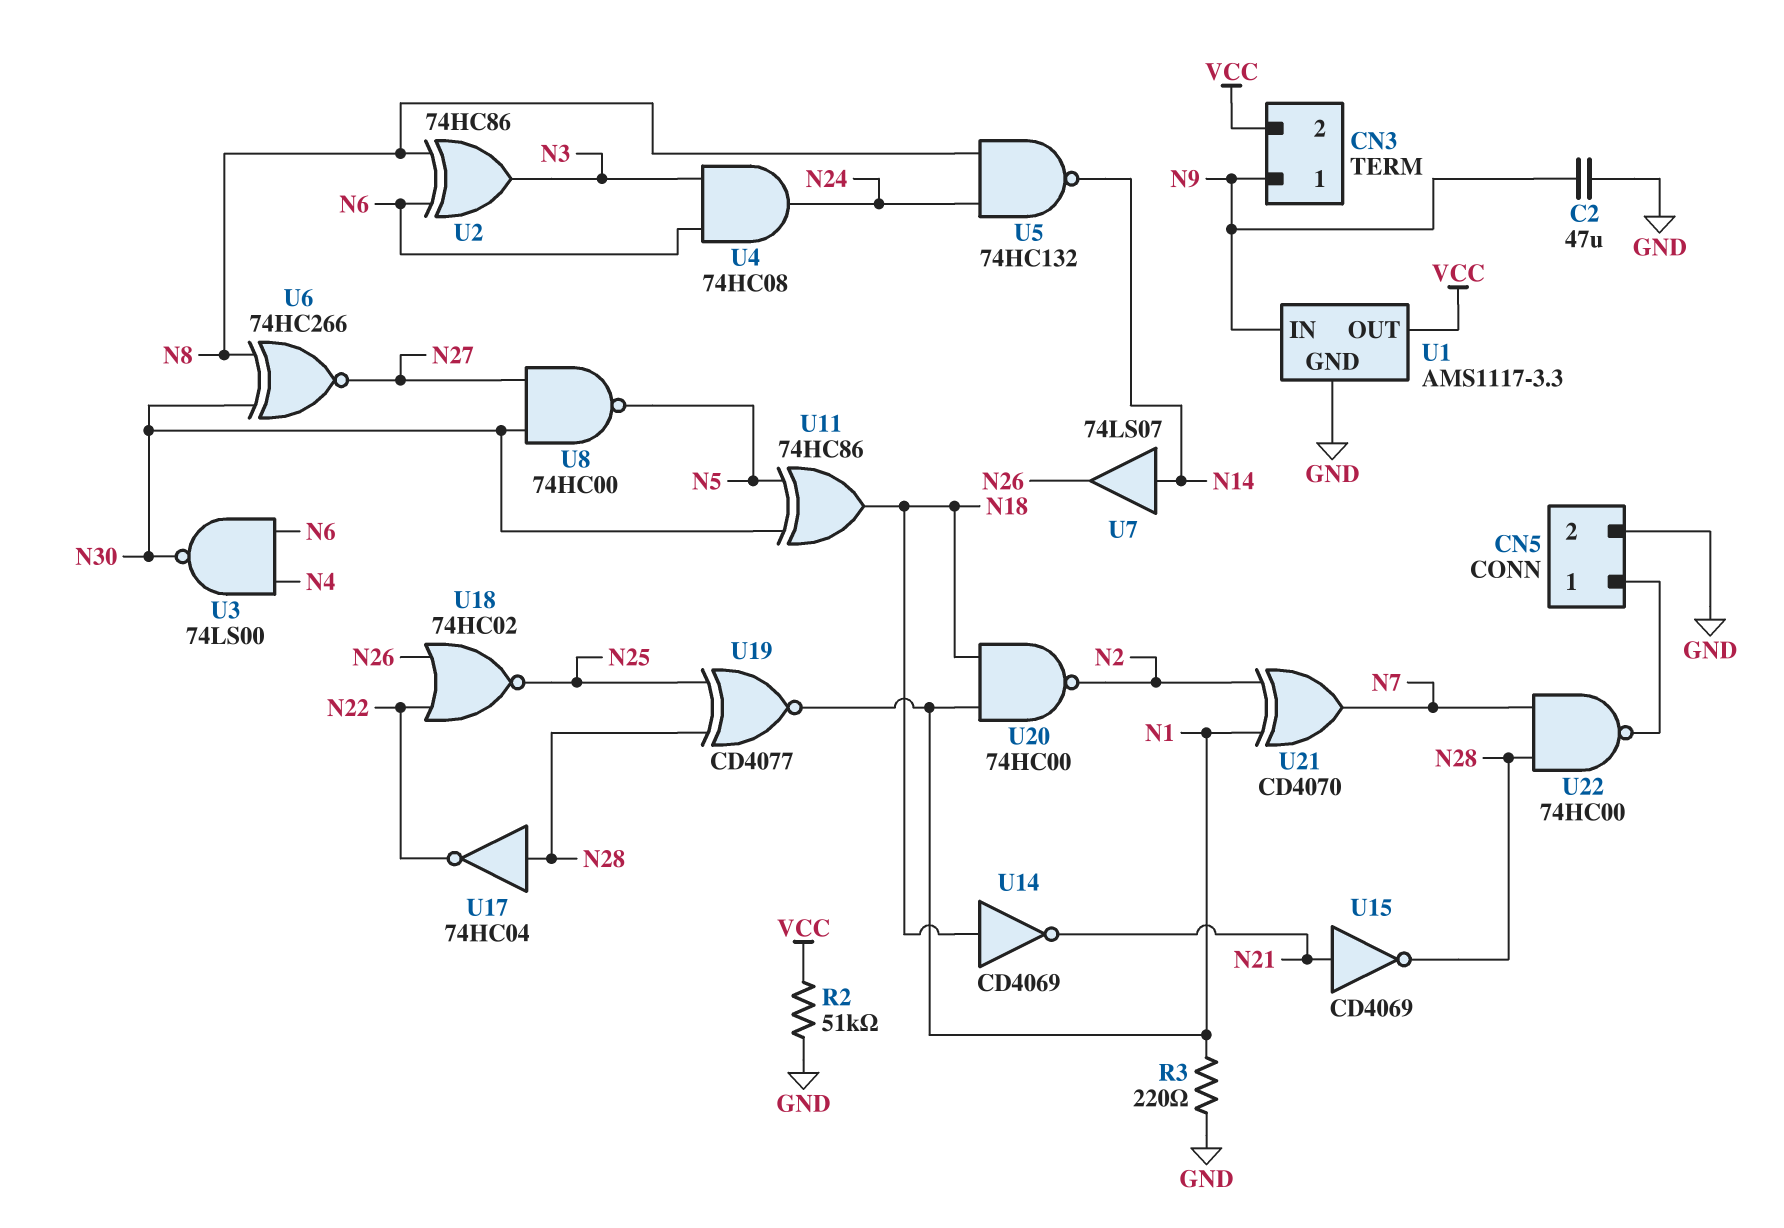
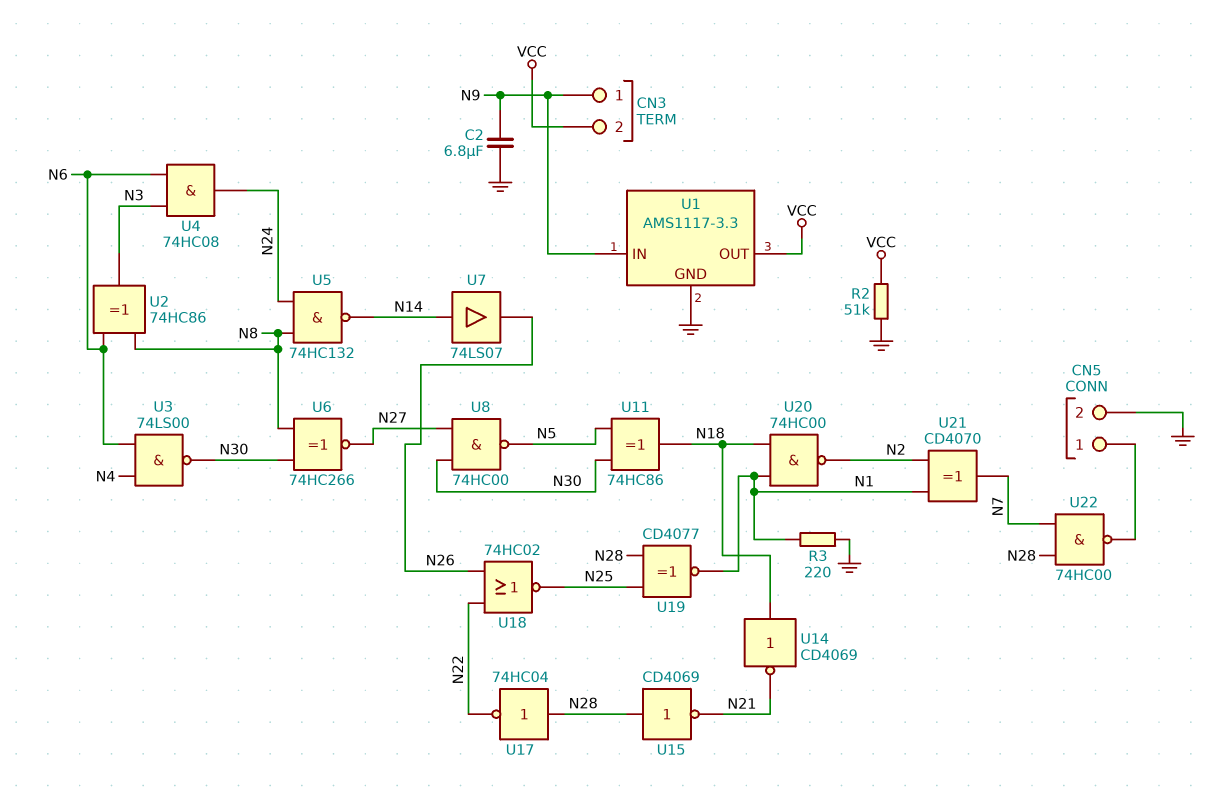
C2: 47uF (GND, N9) -> 6.8uF (GND, N9)
U15: NOT CD4069 (in N21, out N28) -> NOT CD4069 (in N28, out N21)

